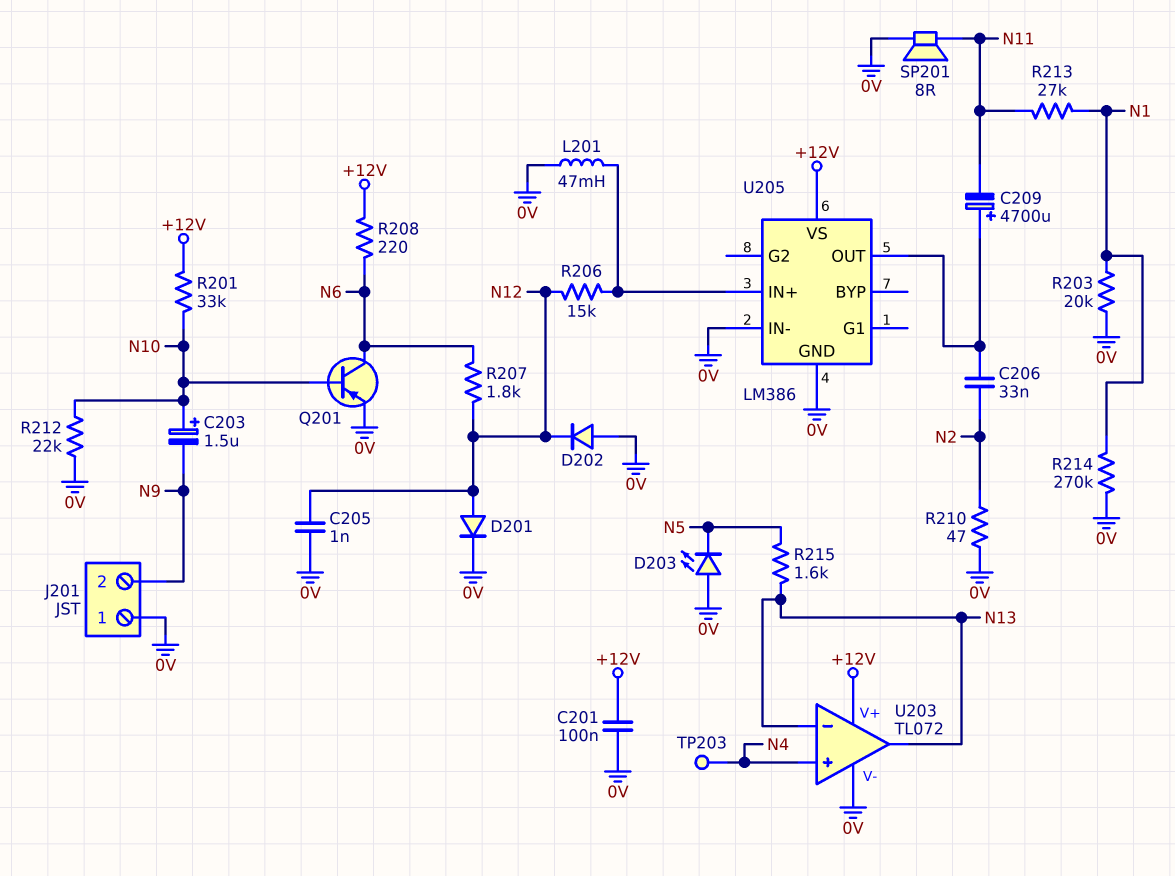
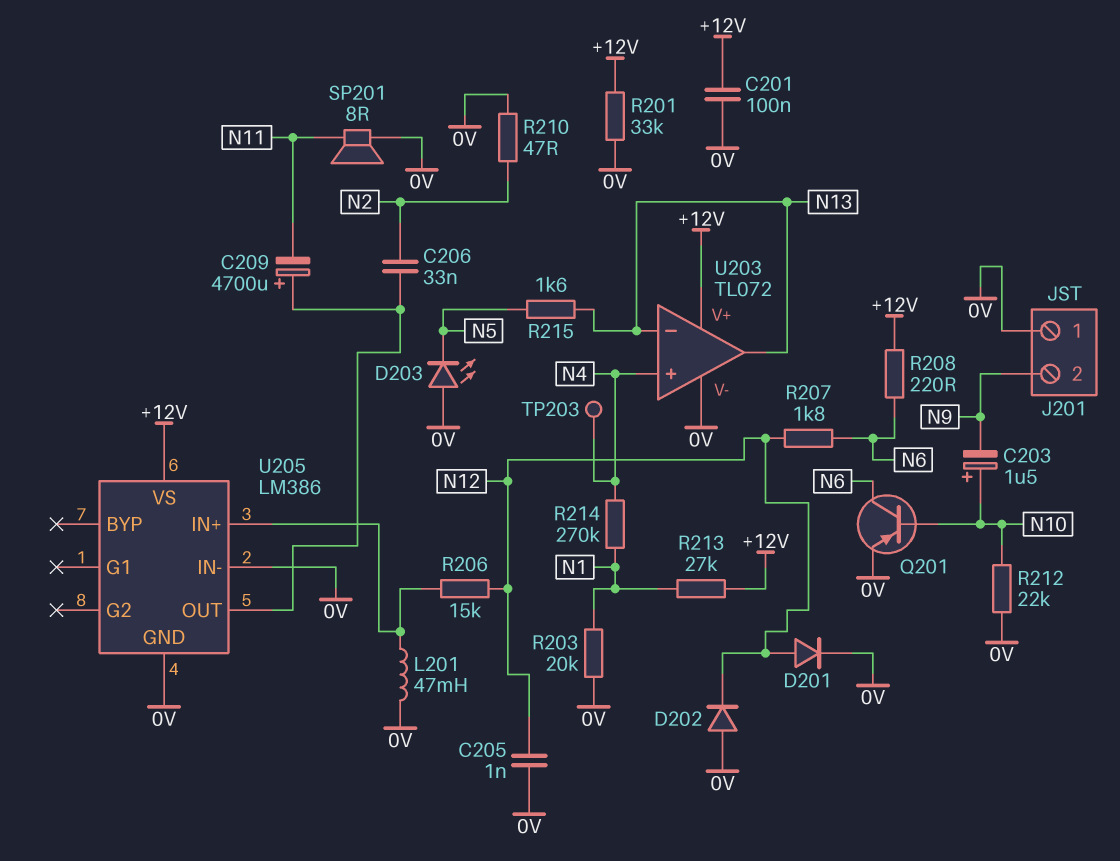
R201: 33k (+12V, N10) -> 33k (+12V, 0V)
R213: 27k (N1, N11) -> 27k (+12V, N1)
R214: 270k (0V, N1) -> 270k (N1, N4)

